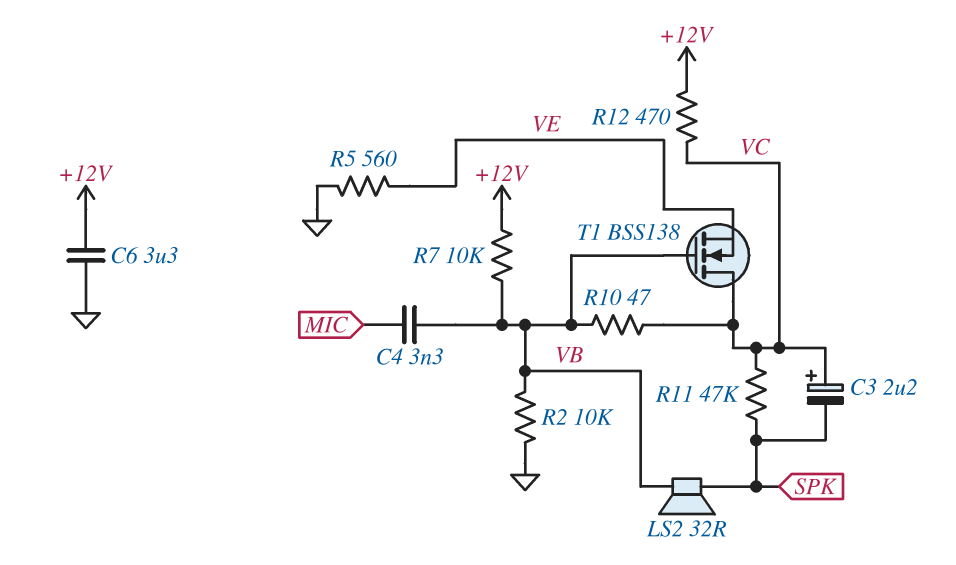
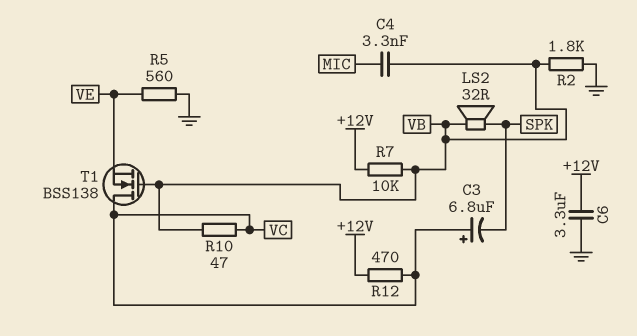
C3: 2.2uF (plus VC, minus SPK) -> 6.8uF (plus VC, minus SPK)
R2: 10k (GND, VB) -> 1.8k (GND, VB)
R11: 47k (SPK, VC) -> none

